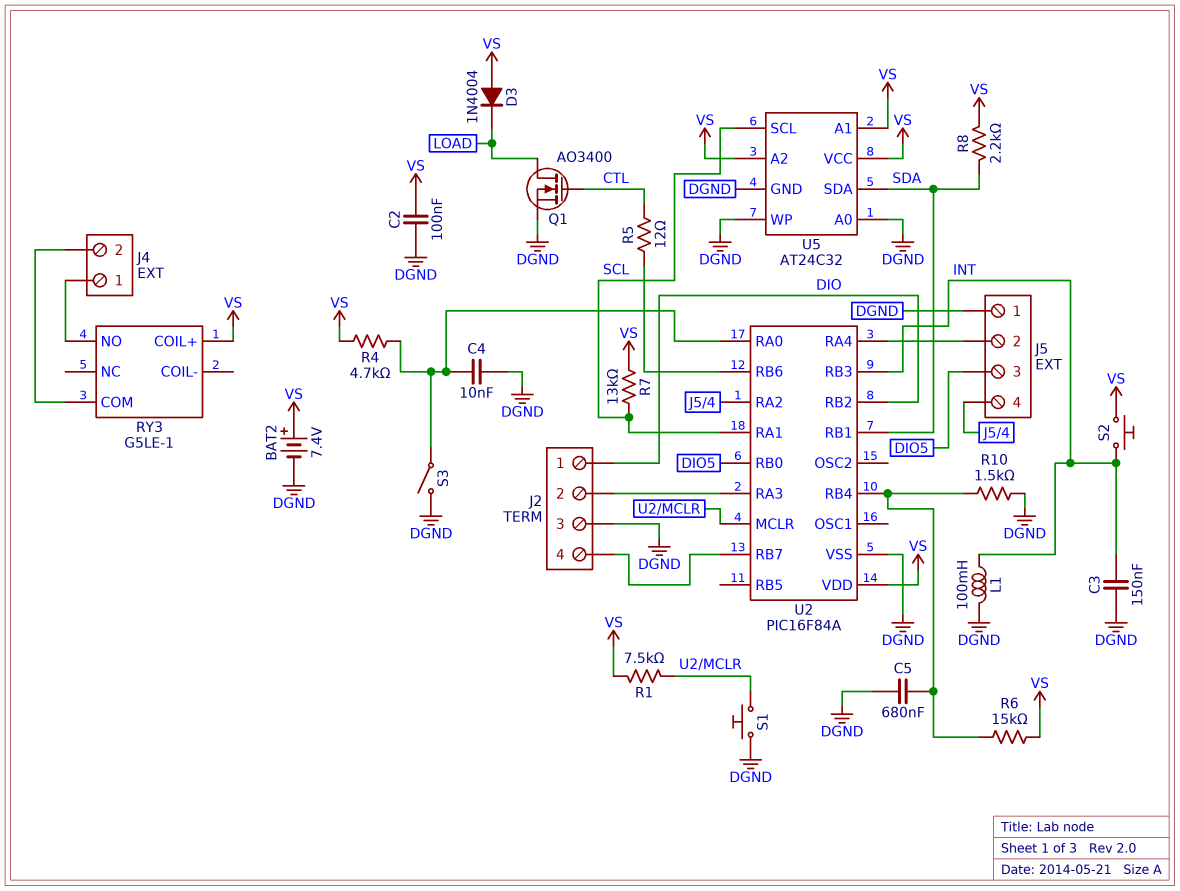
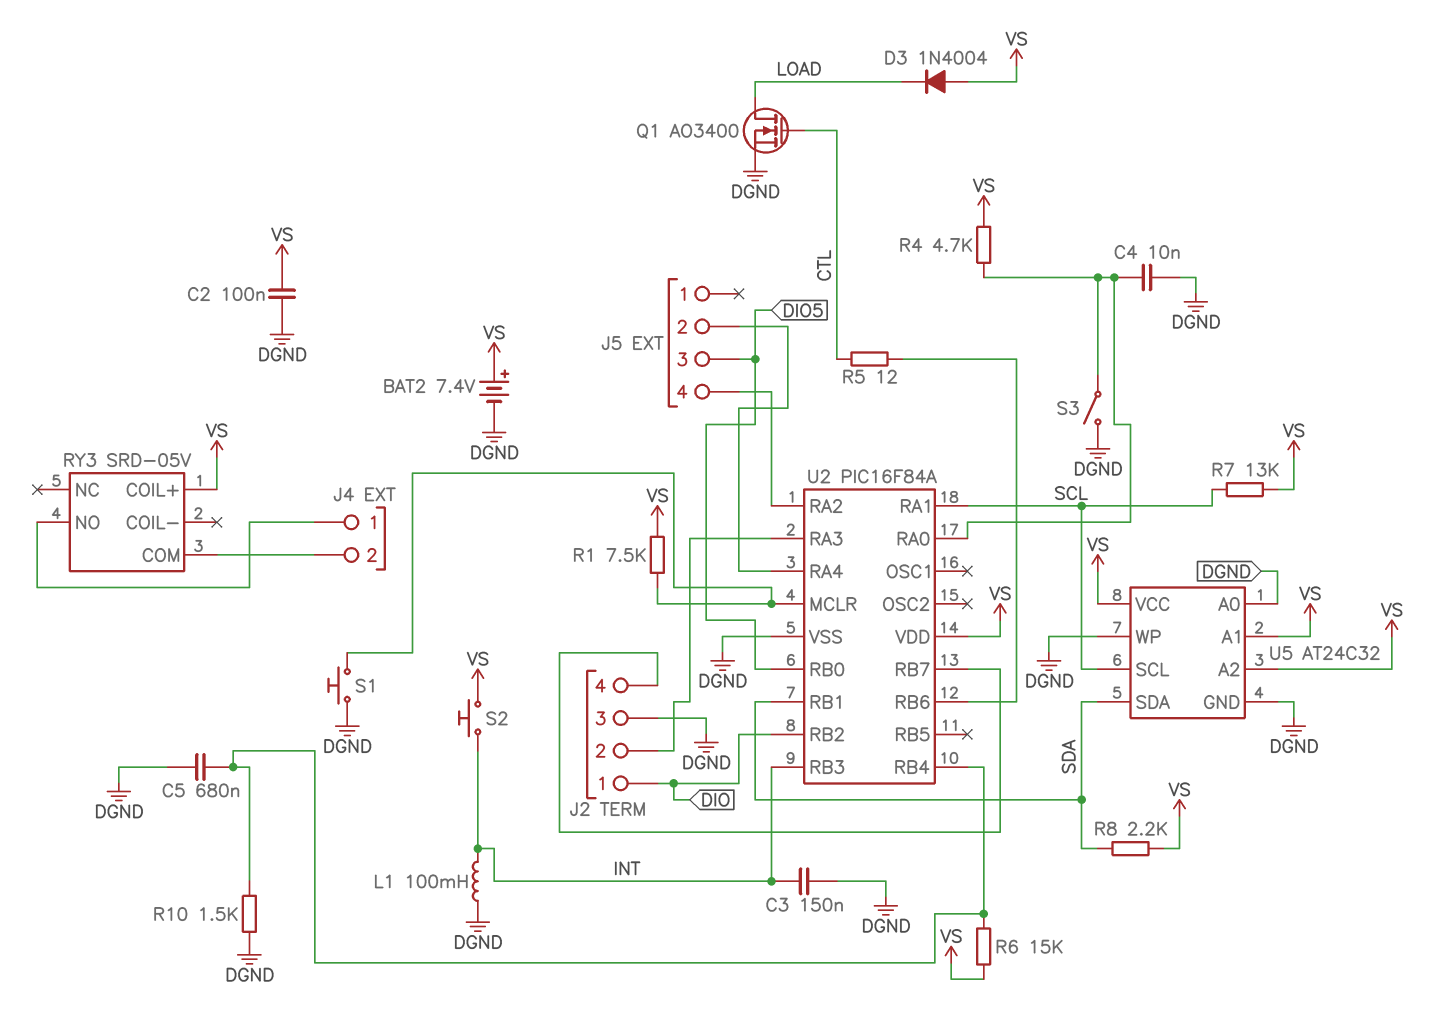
J5 pin 1: DGND -> none
RY3: G5LE-1 -> SRD-05V

